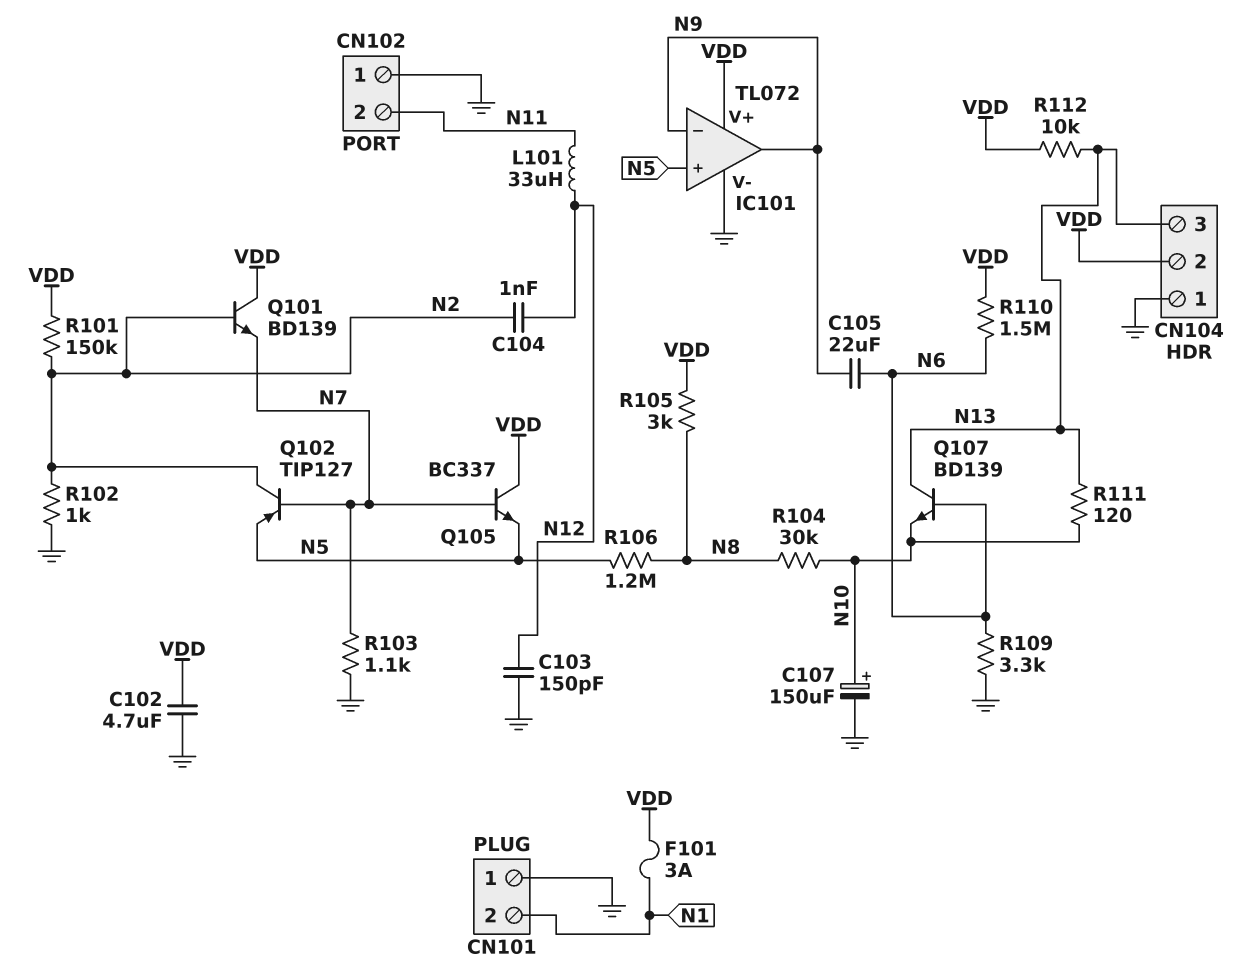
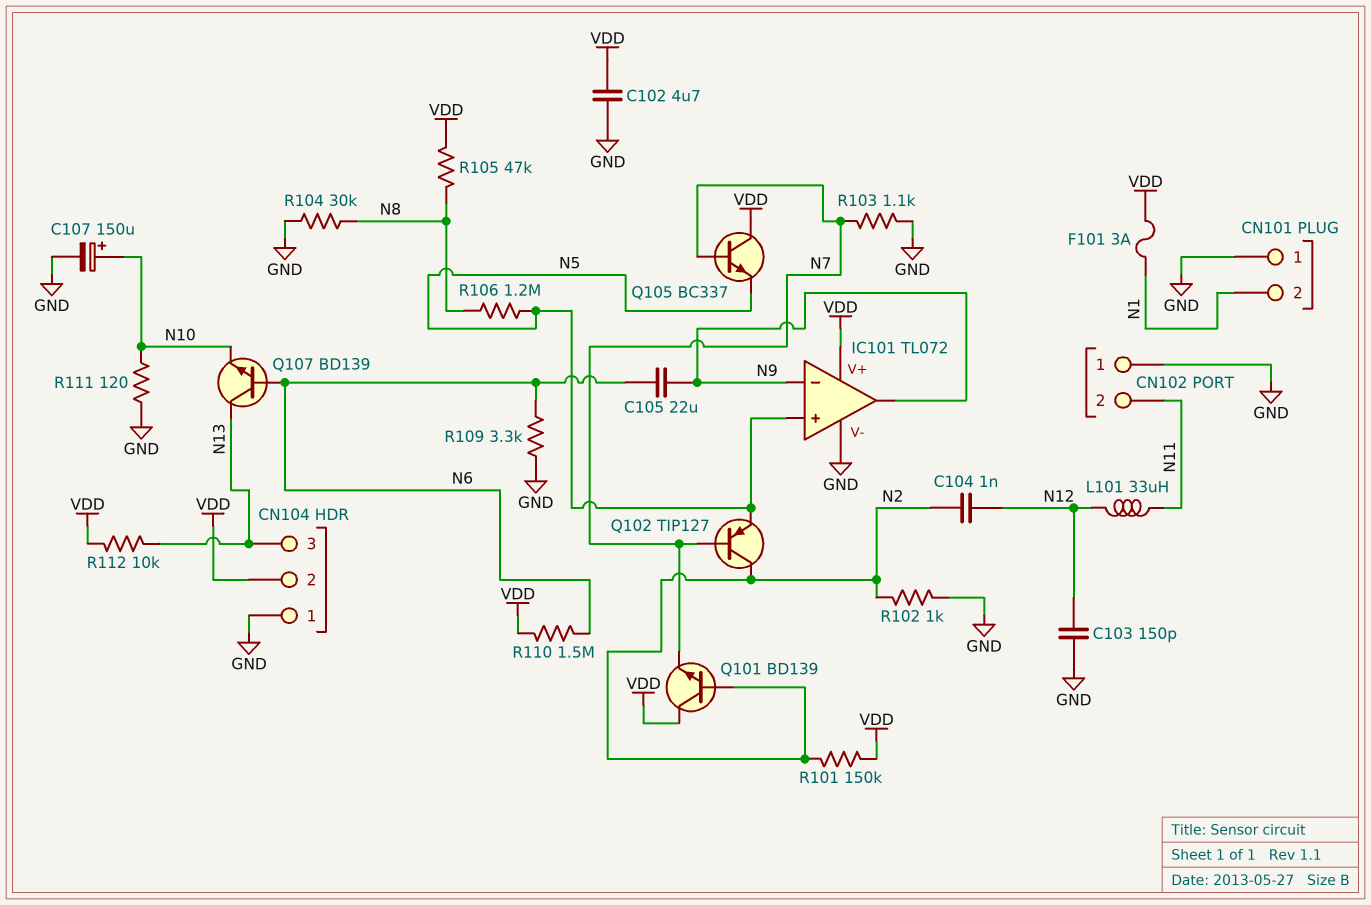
R104: 30k (N8, N10) -> 30k (GND, N8)
R105: 3k (N8, VDD) -> 47k (N8, VDD)
R111: 120 (N10, N13) -> 120 (GND, N10)

